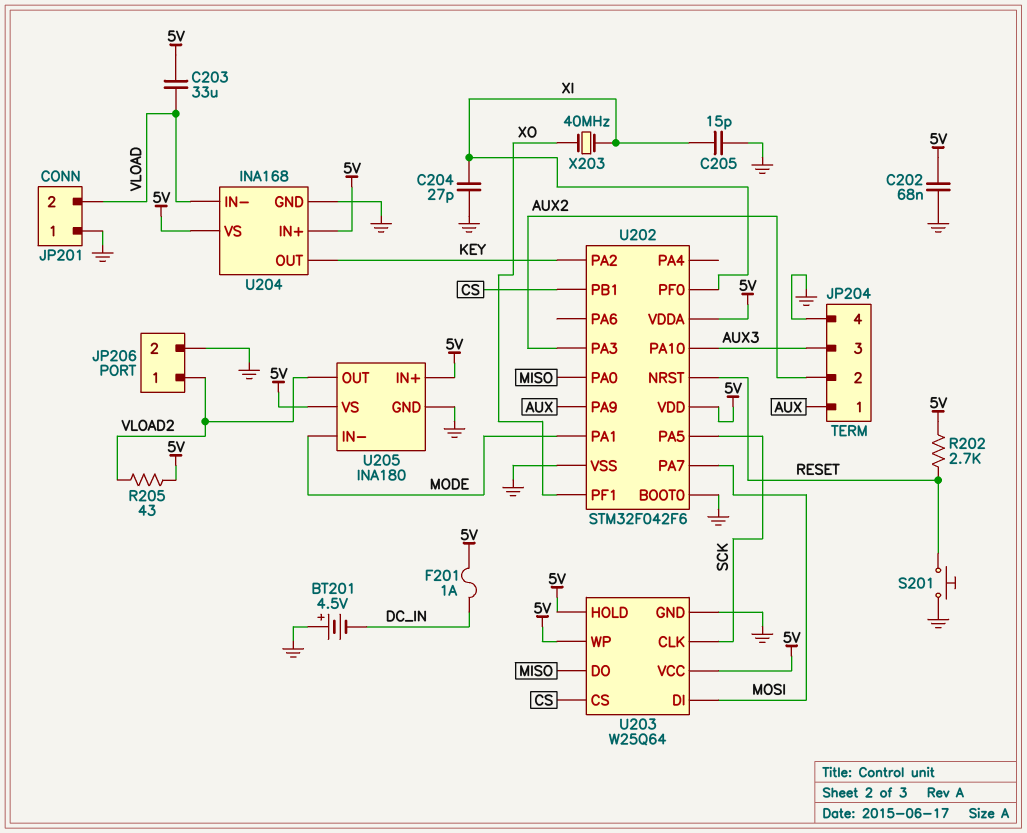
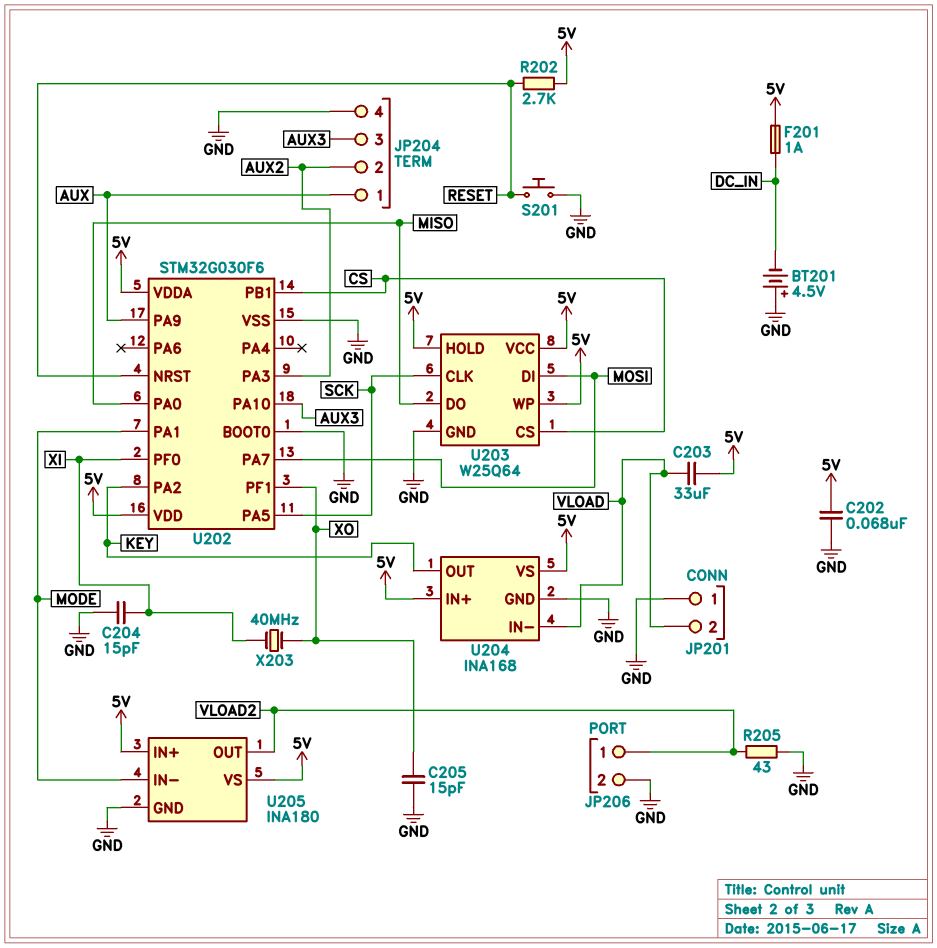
C204: 27pF (GND, XI) -> 15pF (GND, XI)
C205: 15pF (GND, XI) -> 15pF (GND, XO)
R205: 43 (5V, VLOAD2) -> 43 (GND, VLOAD2)
U202: STM32F042F6 -> STM32G030F6

